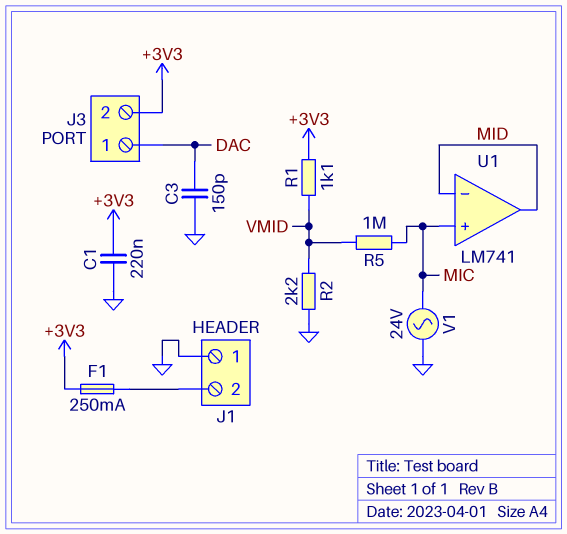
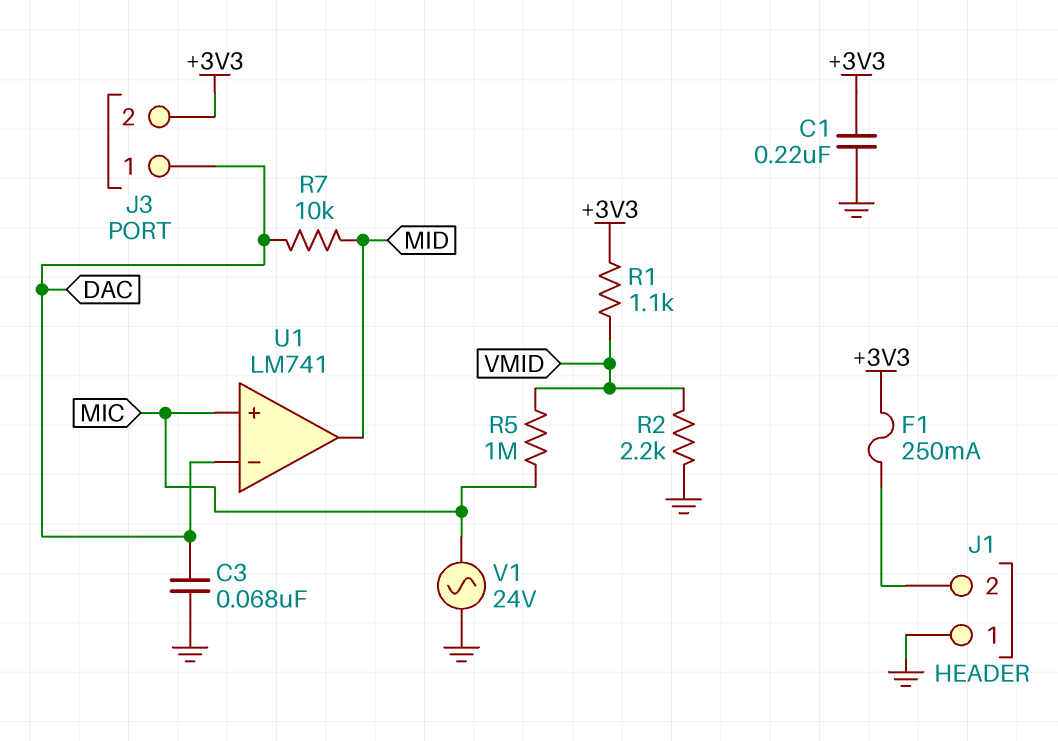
C3: 150pF (DAC, GND) -> 68nF (DAC, GND)
R7: none -> 10k (DAC, MID)
U1 pin in-: MID -> DAC

